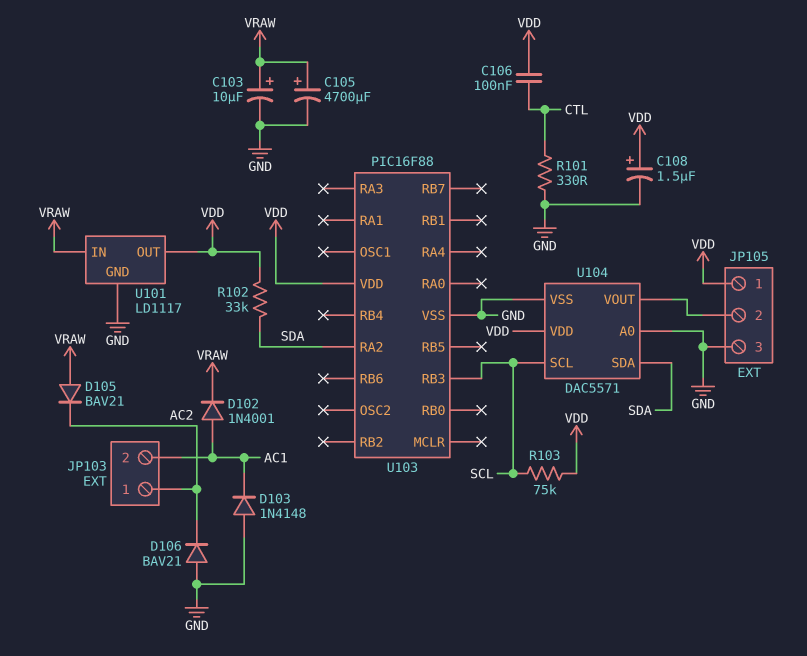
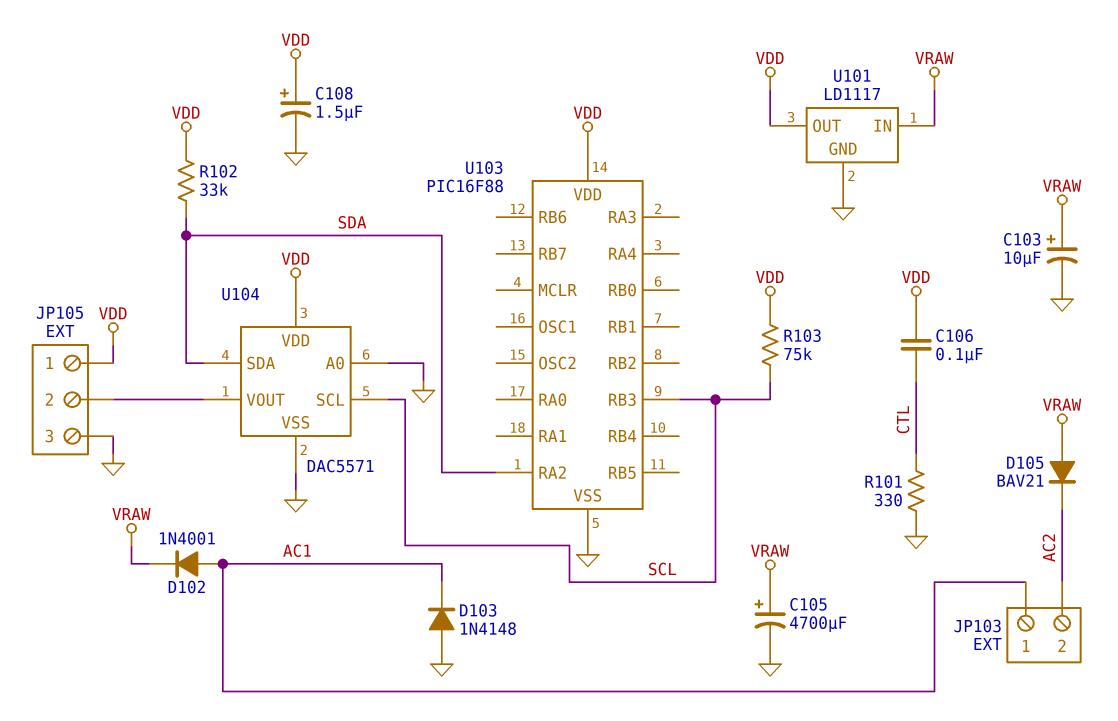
D106: diode BAV21 (A GND, K AC2) -> none
JP103 pin 1: AC2 -> AC1
JP103 pin 2: AC1 -> AC2

